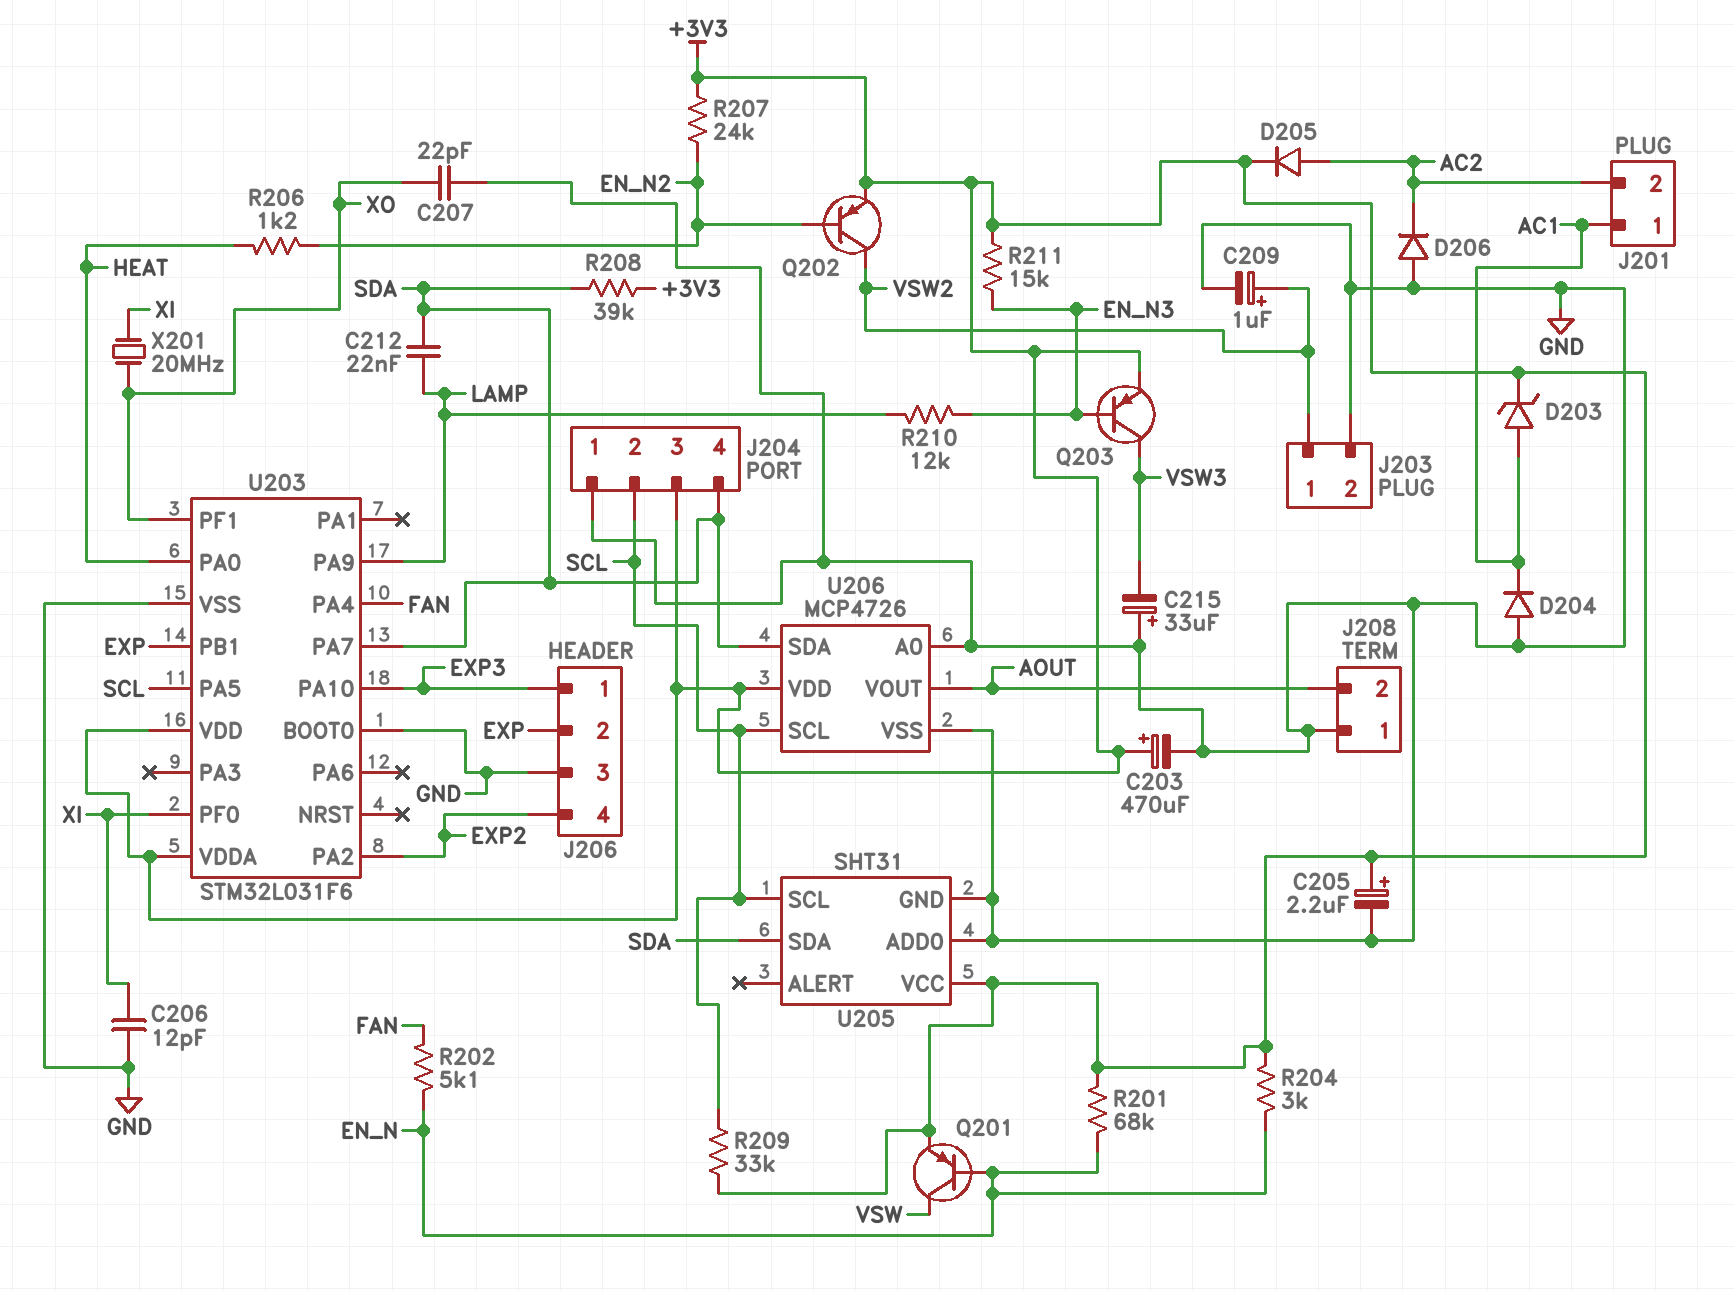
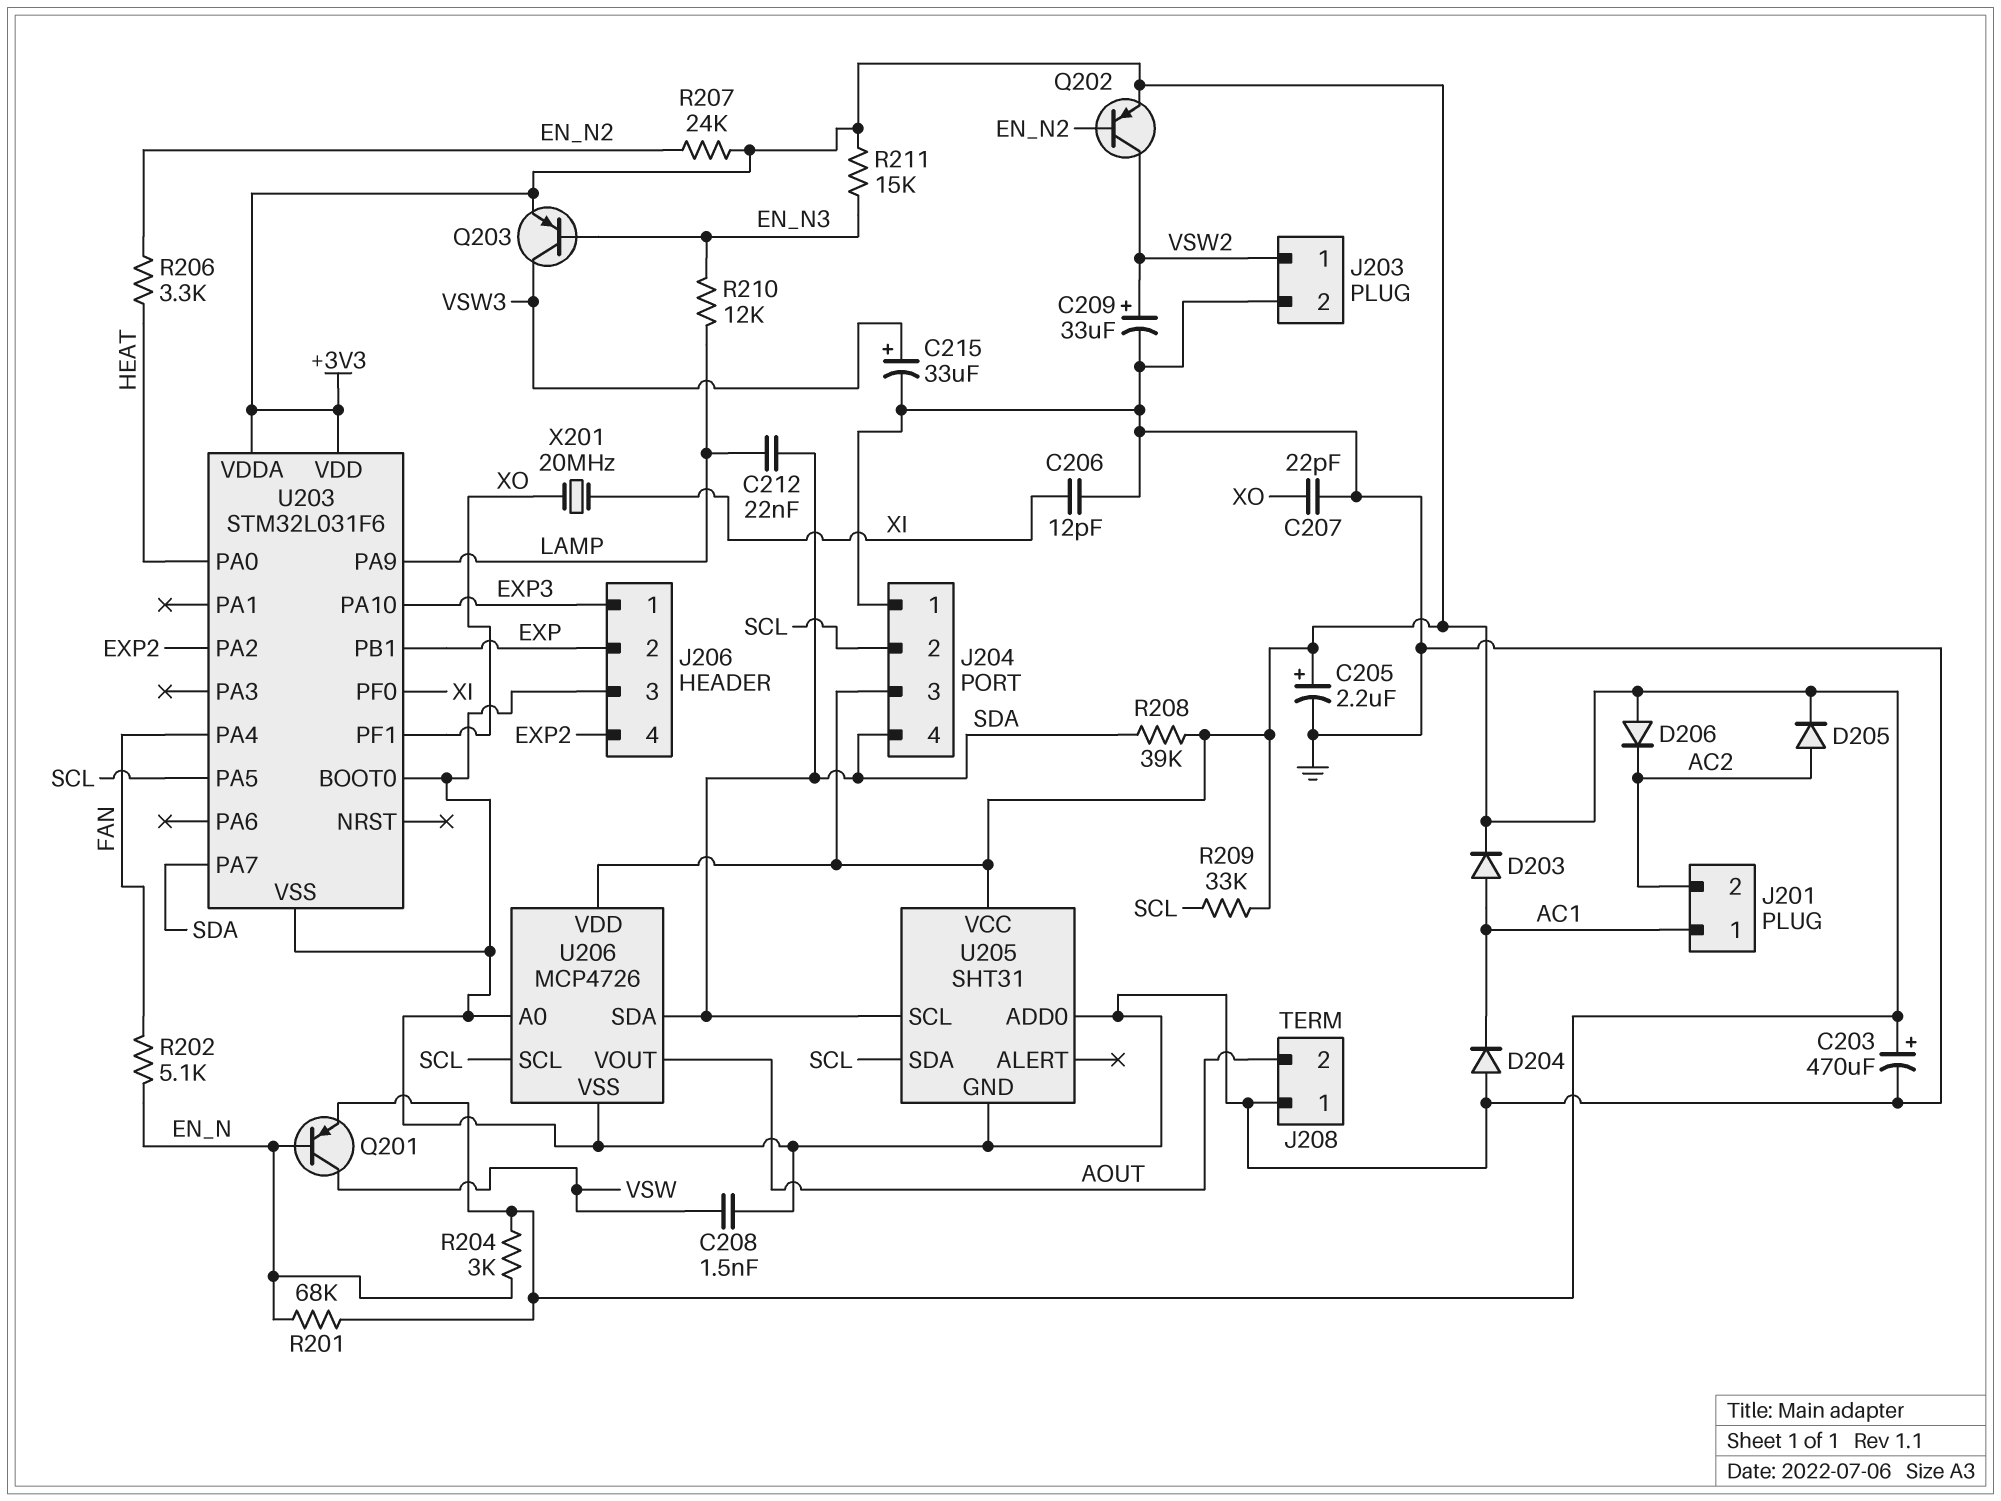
C208: none -> 1.5nF (GND, VSW)
C209: 1uF (plus VSW2, minus GND) -> 33uF (plus VSW2, minus GND)
C215: 33uF (plus GND, minus VSW3) -> 33uF (plus VSW3, minus GND)
D203: zener (A AC1, K +3V3) -> diode (A AC1, K +3V3)
D206: diode (A GND, K AC2) -> diode (A +3V3, K AC2)
R206: 1.2k (EN_N2, HEAT) -> 3.3k (EN_N2, HEAT)
U205 pin SCL: SCL -> SDA
U205 pin SDA: SDA -> SCL

